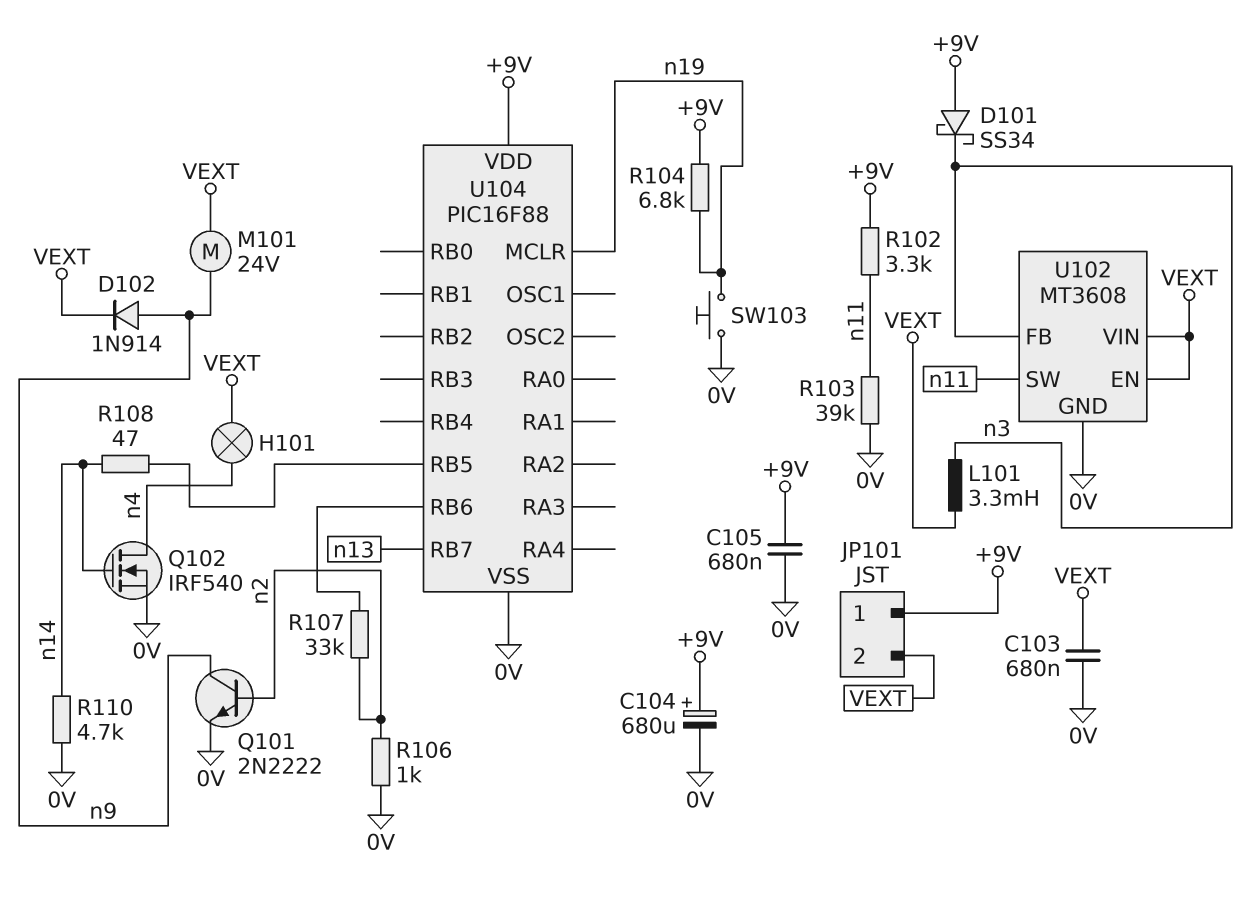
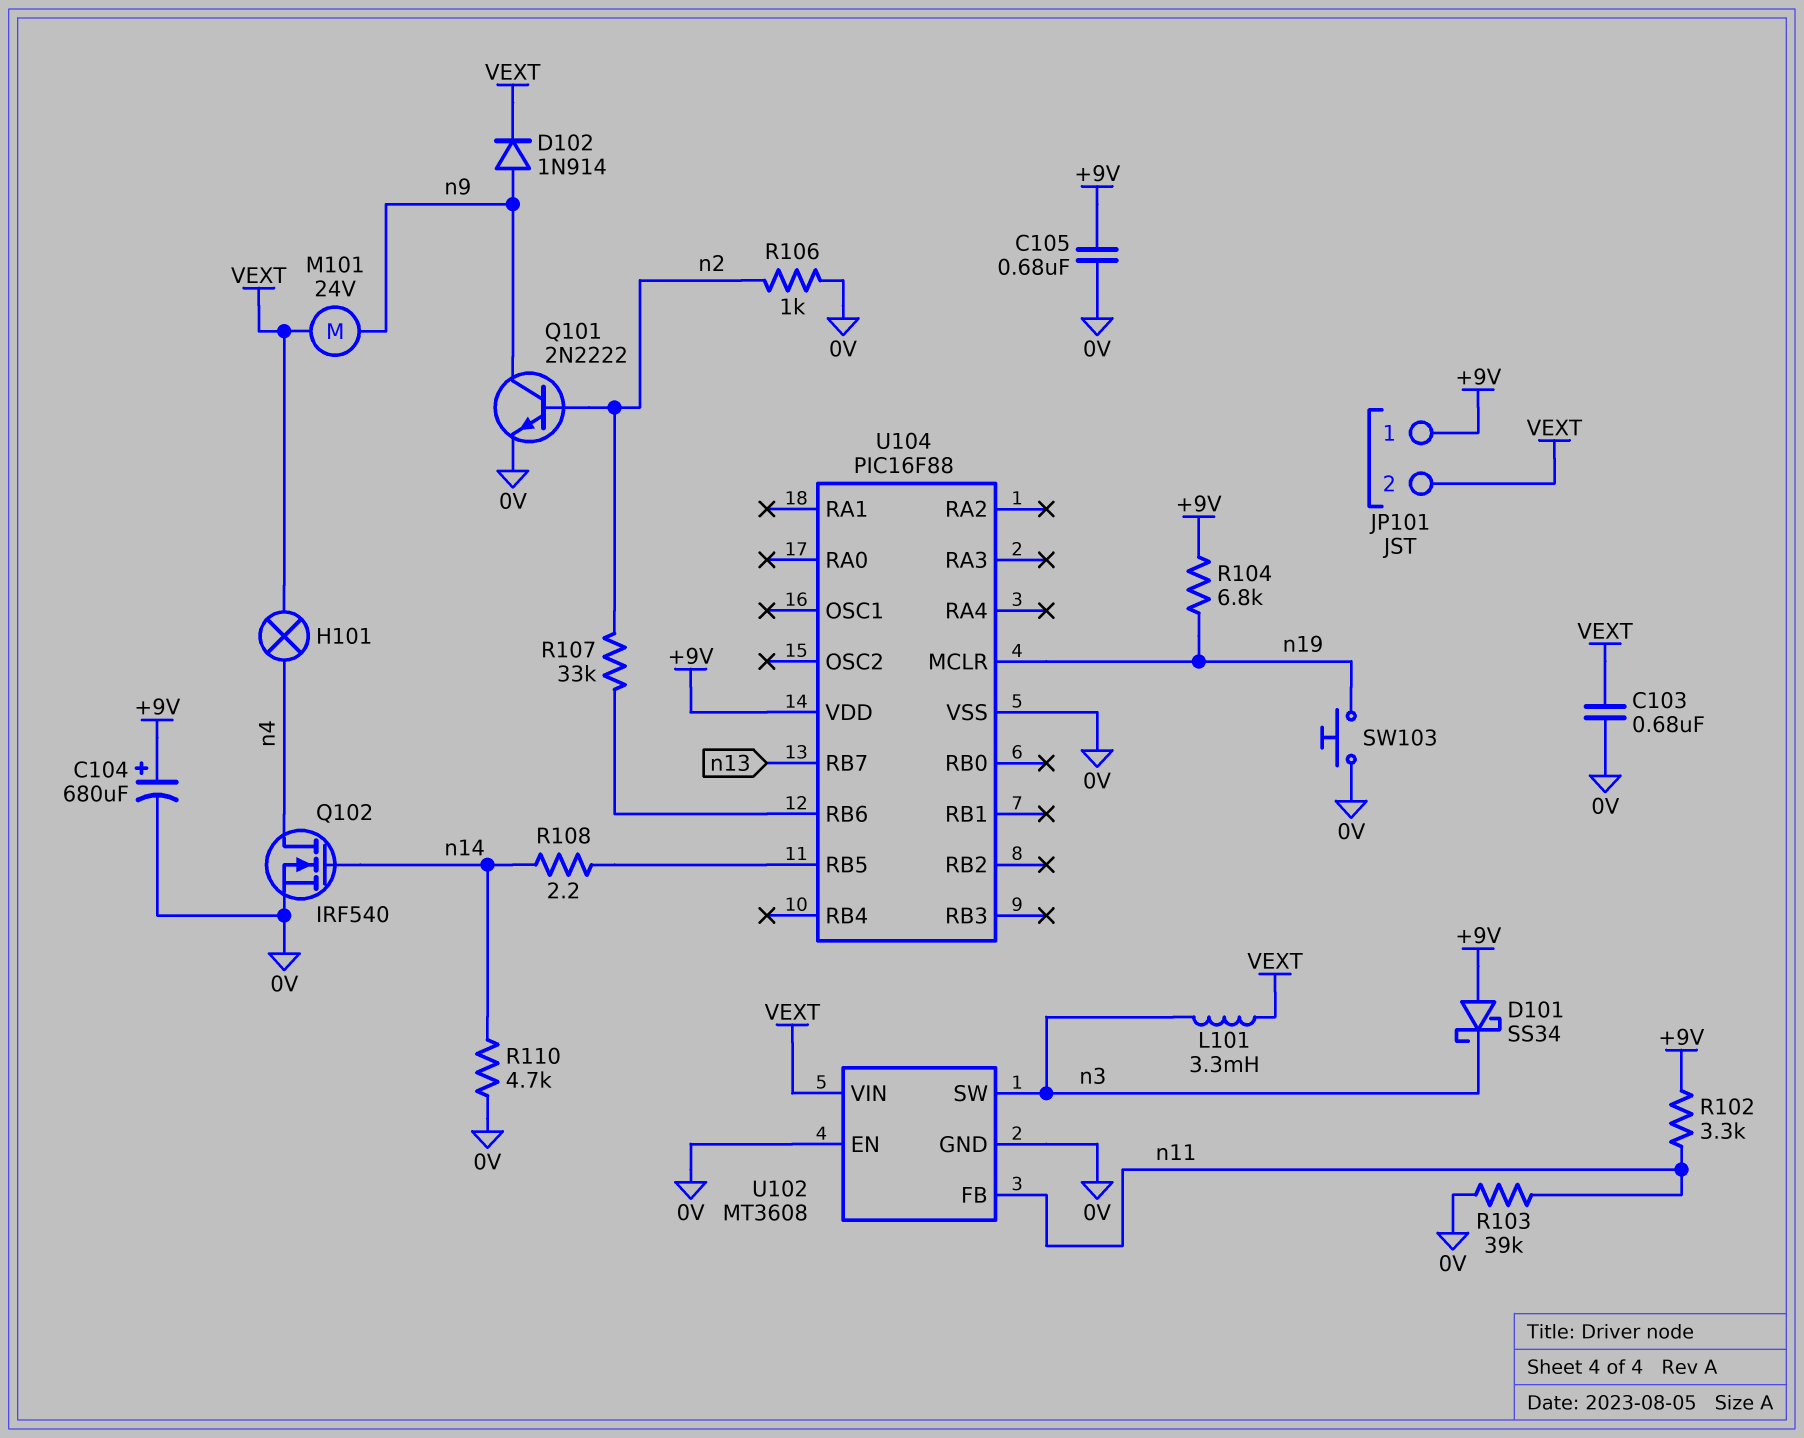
R108: 47 (U104/RB5, n14) -> 2.2 (U104/RB5, n14)
U102 pin EN: VEXT -> 0V
U102 pin FB: n3 -> n11
U102 pin SW: n11 -> n3

